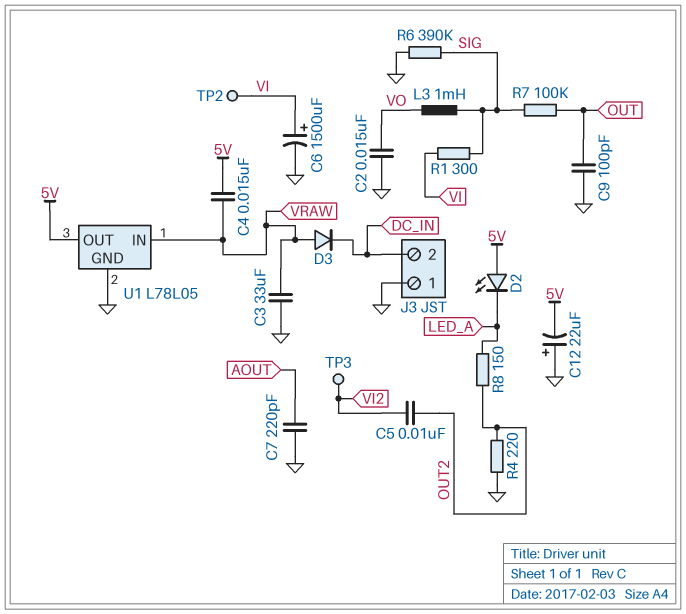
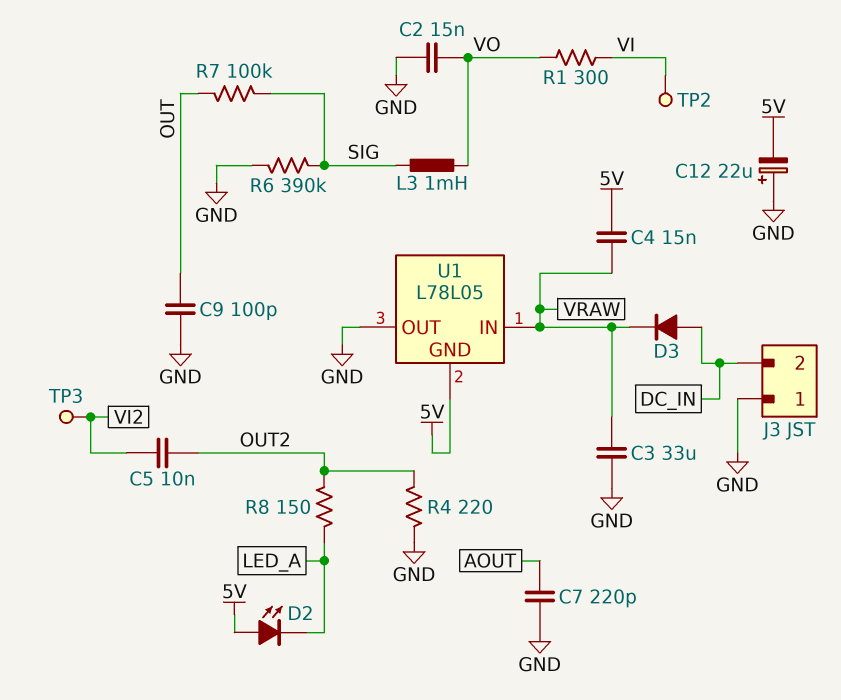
C6: 1500uF (plus VI, minus GND) -> none
D3: diode (A VRAW, K DC_IN) -> diode (A DC_IN, K VRAW)
R1: 300 (SIG, VI) -> 300 (VI, VO)
U1 pin GND: GND -> 5V
U1 pin OUT: 5V -> GND

